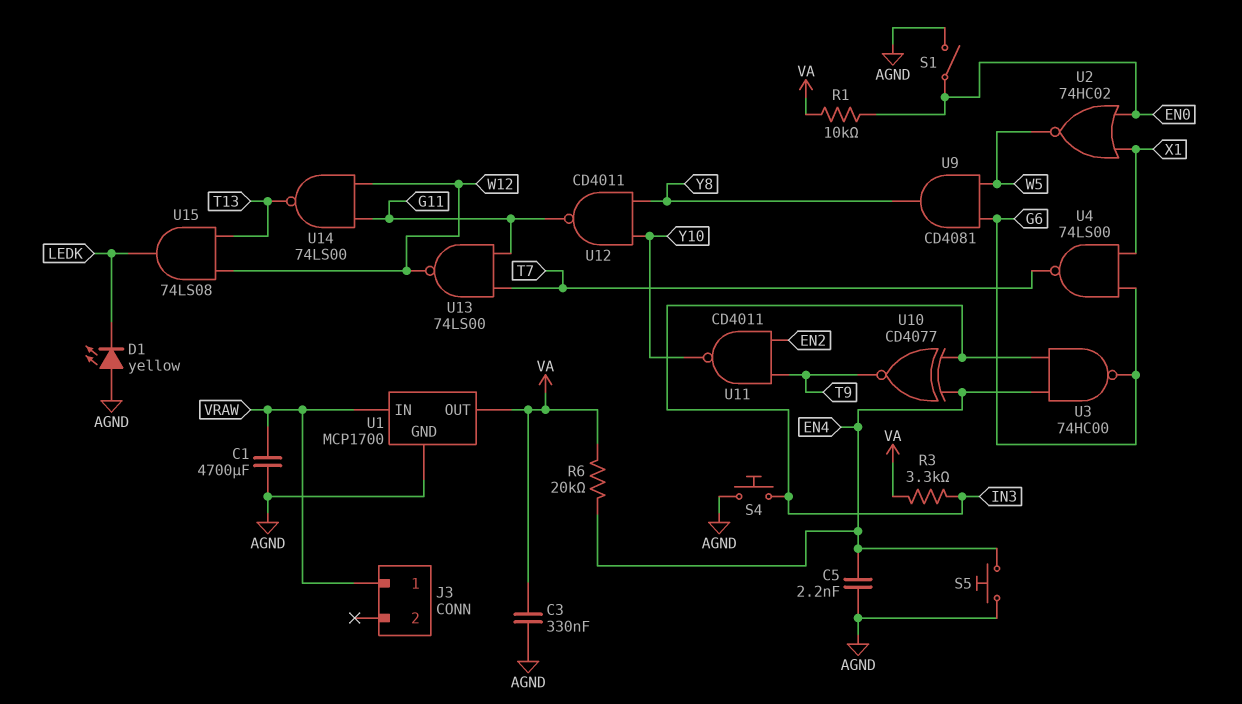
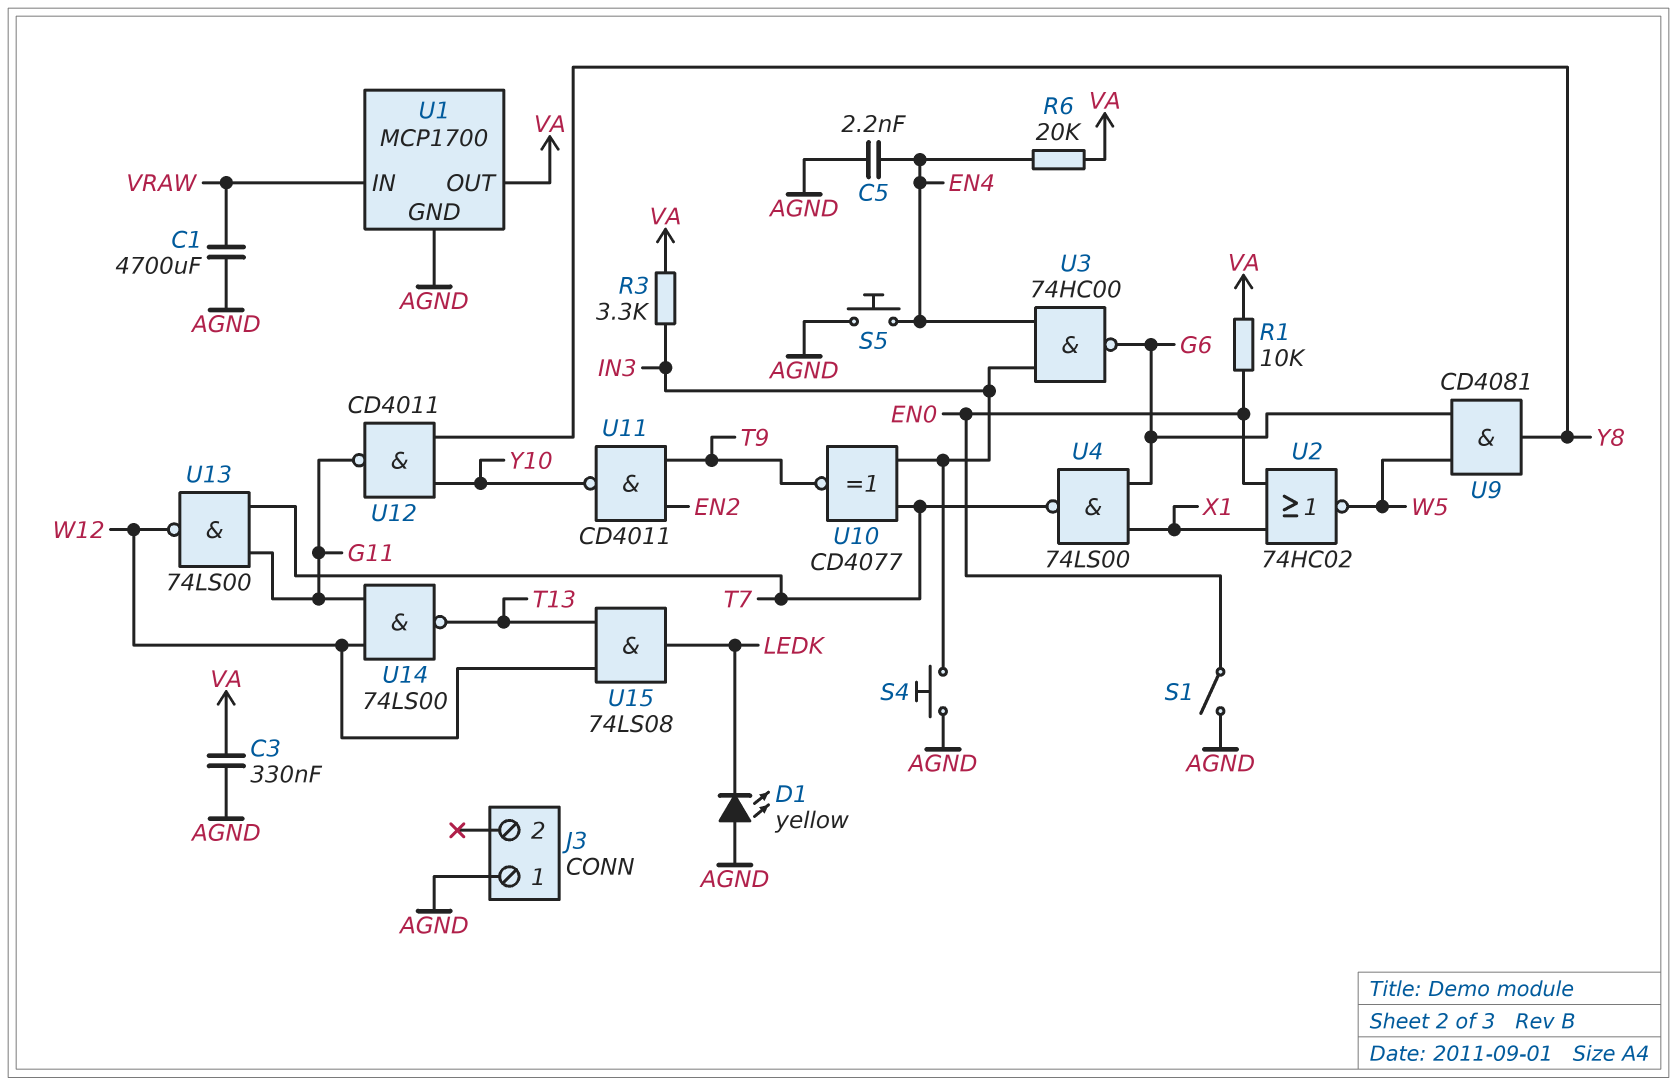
J3 pin 1: VRAW -> AGND
U10: XNOR CD4077 (in EN4, in IN3, out T9) -> XNOR CD4077 (in IN3, in T7, out T9)

